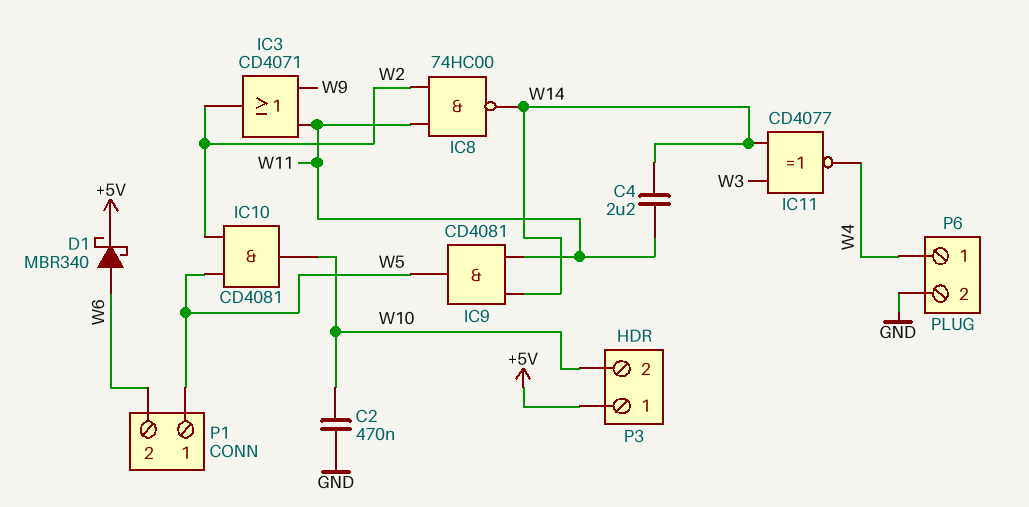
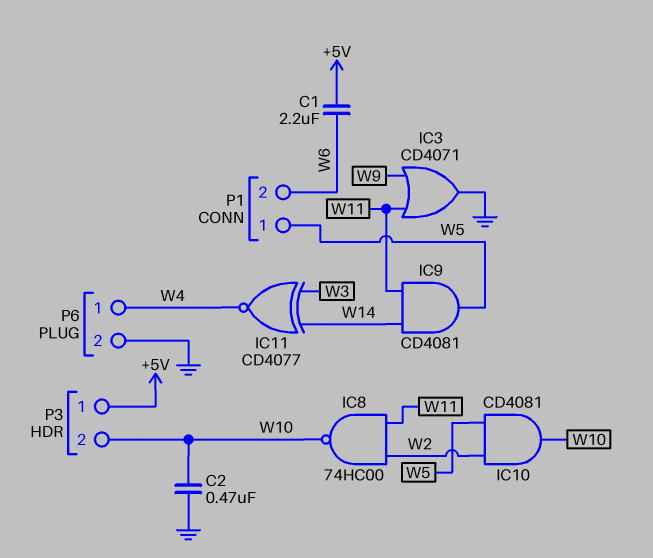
C1: none -> 2.2uF (+5V, W6)
C4: 2.2uF (W11, W14) -> none
D1: schottky MBR340 (A W6, K +5V) -> none
IC3: OR CD4071 (in W9, in W11, out W2) -> OR CD4071 (in W9, in W11, out GND)
IC8: NAND 74HC00 (in W2, in W11, out W14) -> NAND 74HC00 (in W2, in W11, out W10)

